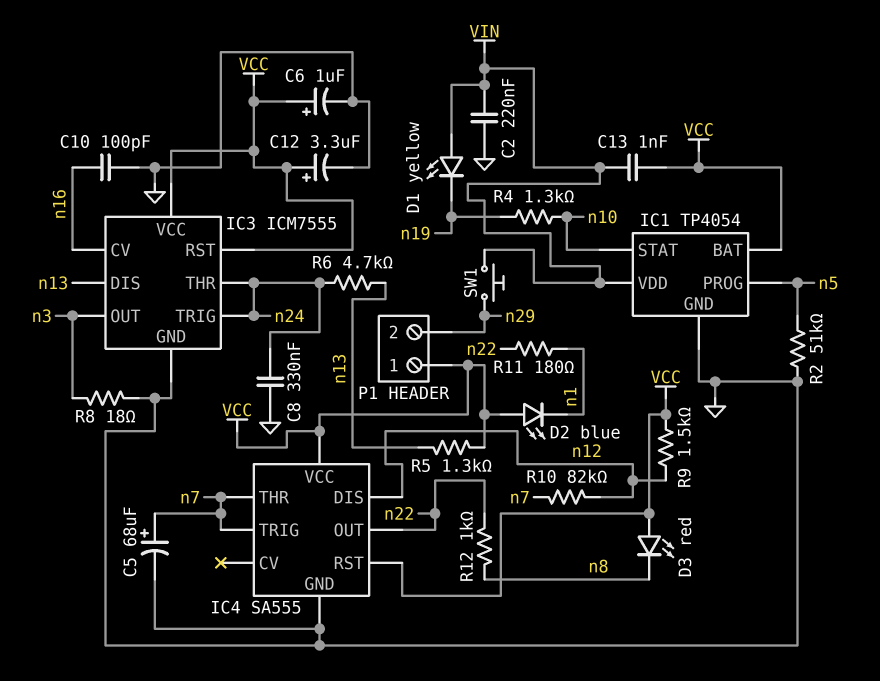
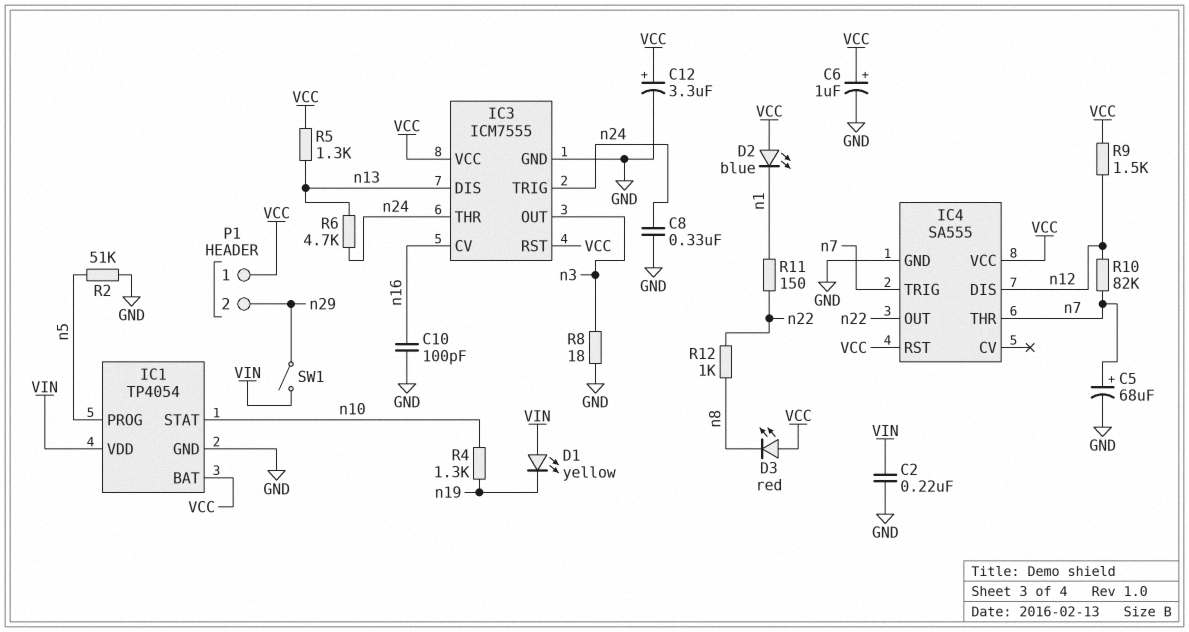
C13: 1nF (VCC, VIN) -> none
R11: 180 (n1, n22) -> 150 (n1, n22)
SW1: button (VIN, n29) -> switch (VIN, n29)

